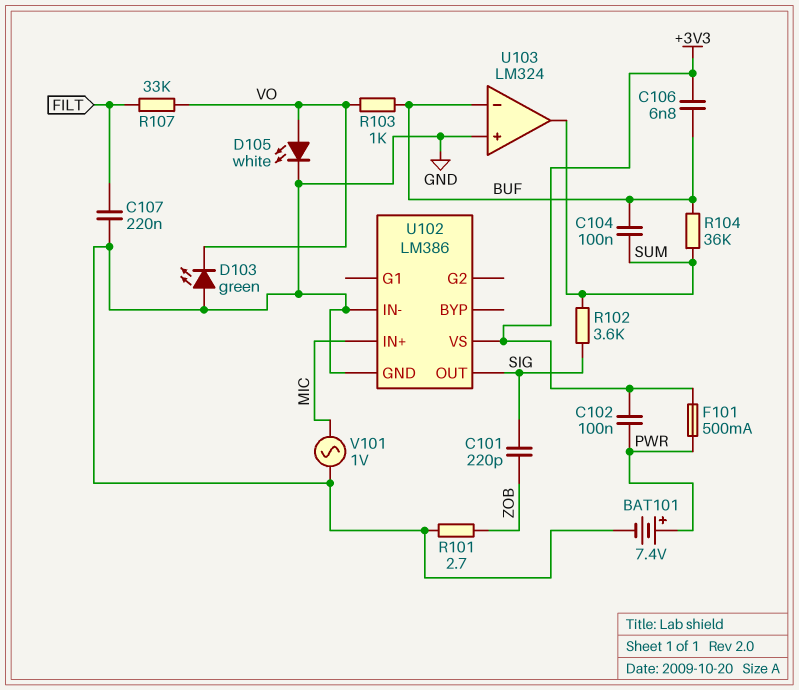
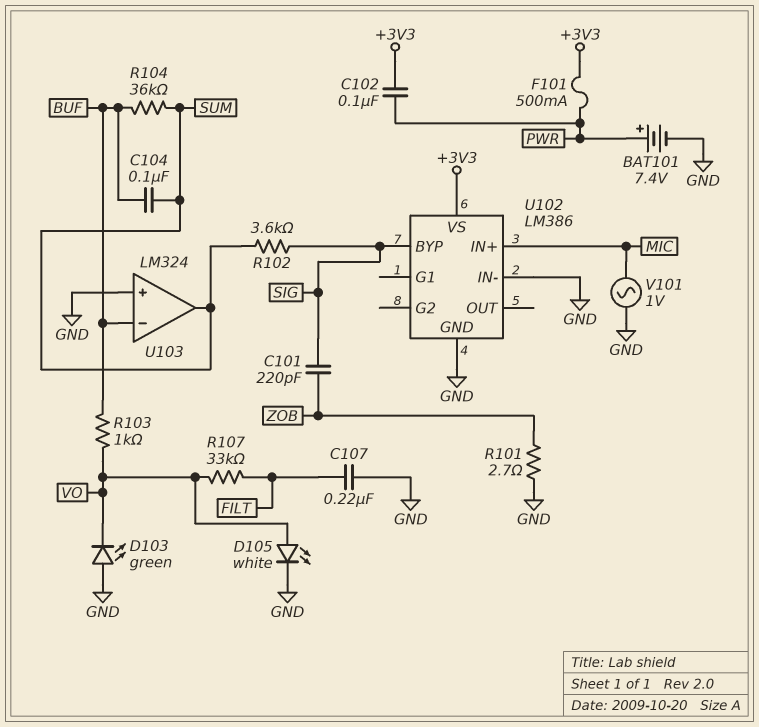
C106: 6.8nF (+3V3, BUF) -> none
U102 pin BYP: none -> SIG
U102 pin OUT: SIG -> none

